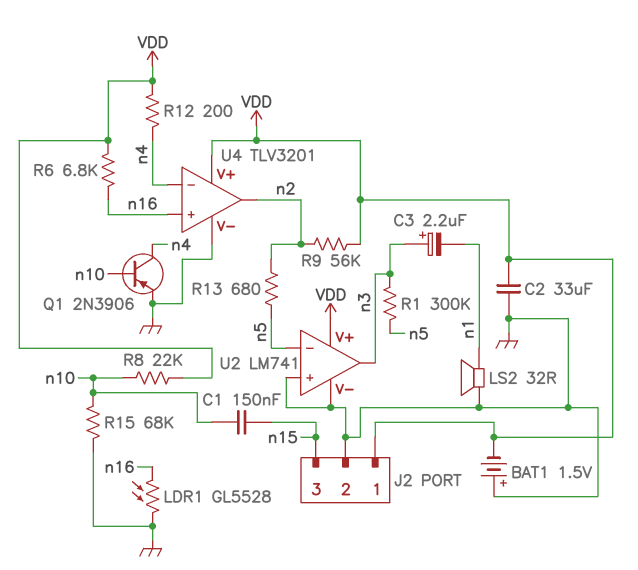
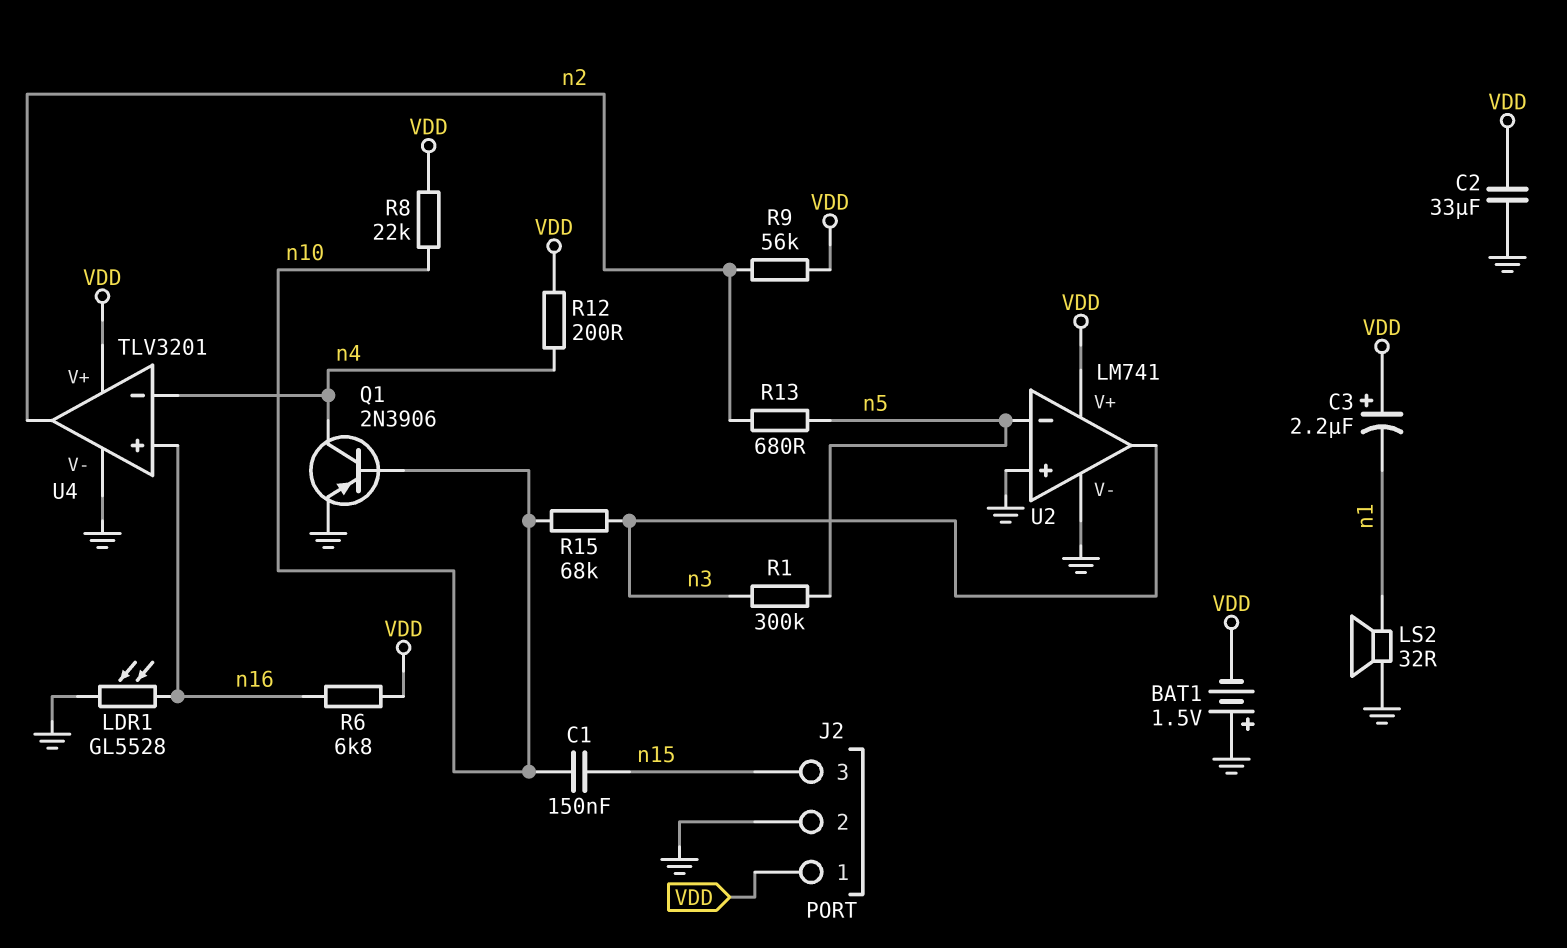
C3: 2.2uF (plus n3, minus n1) -> 2.2uF (plus VDD, minus n1)
R15: 68k (GND, n10) -> 68k (n3, n10)

